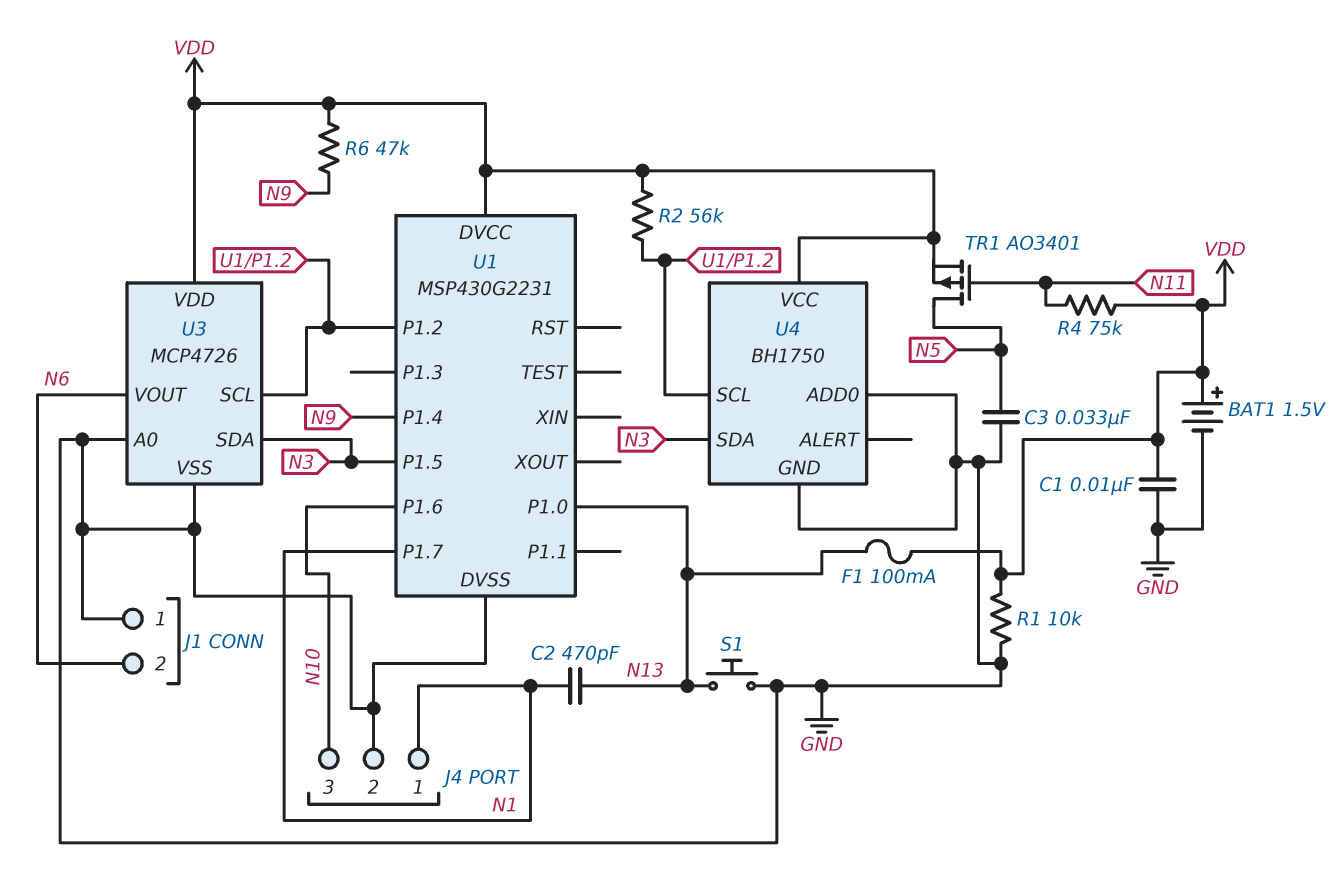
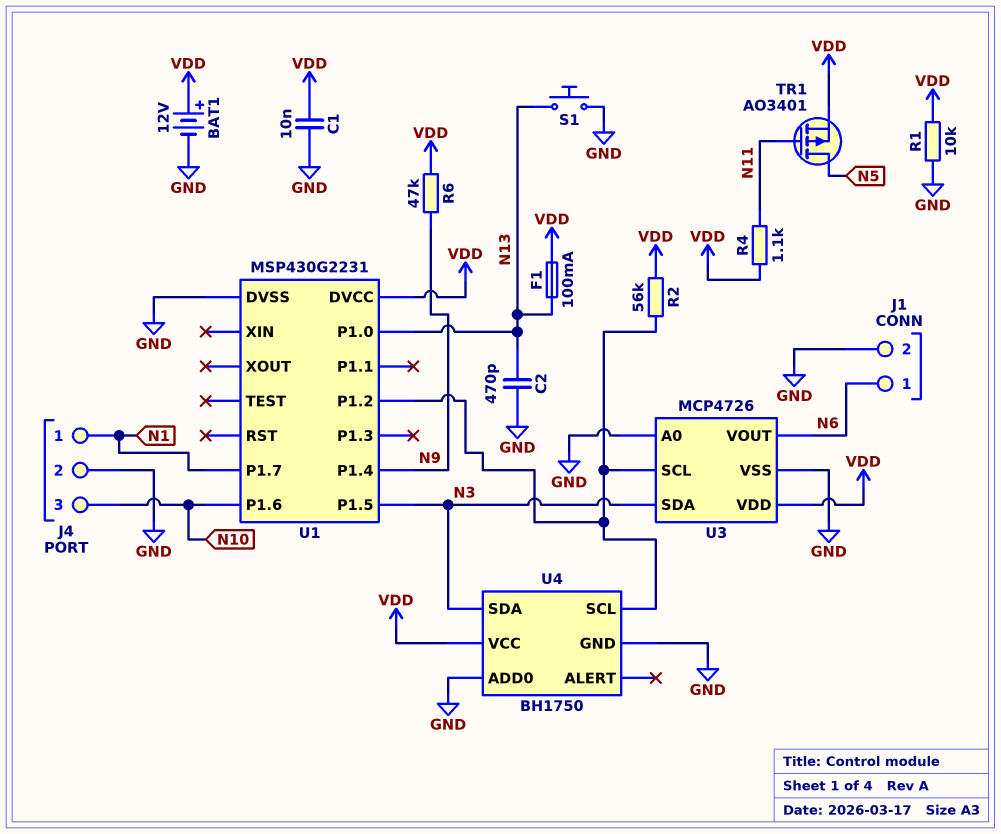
BAT1: 1.5V (plus VDD, minus GND) -> 12V (plus VDD, minus GND)
C2: 470pF (N1, N13) -> 470pF (GND, N13)
C3: 33nF (GND, N5) -> none
J1 pin 1: GND -> N6
J1 pin 2: N6 -> GND
R4: 75k (N11, VDD) -> 1.1k (N11, VDD)

